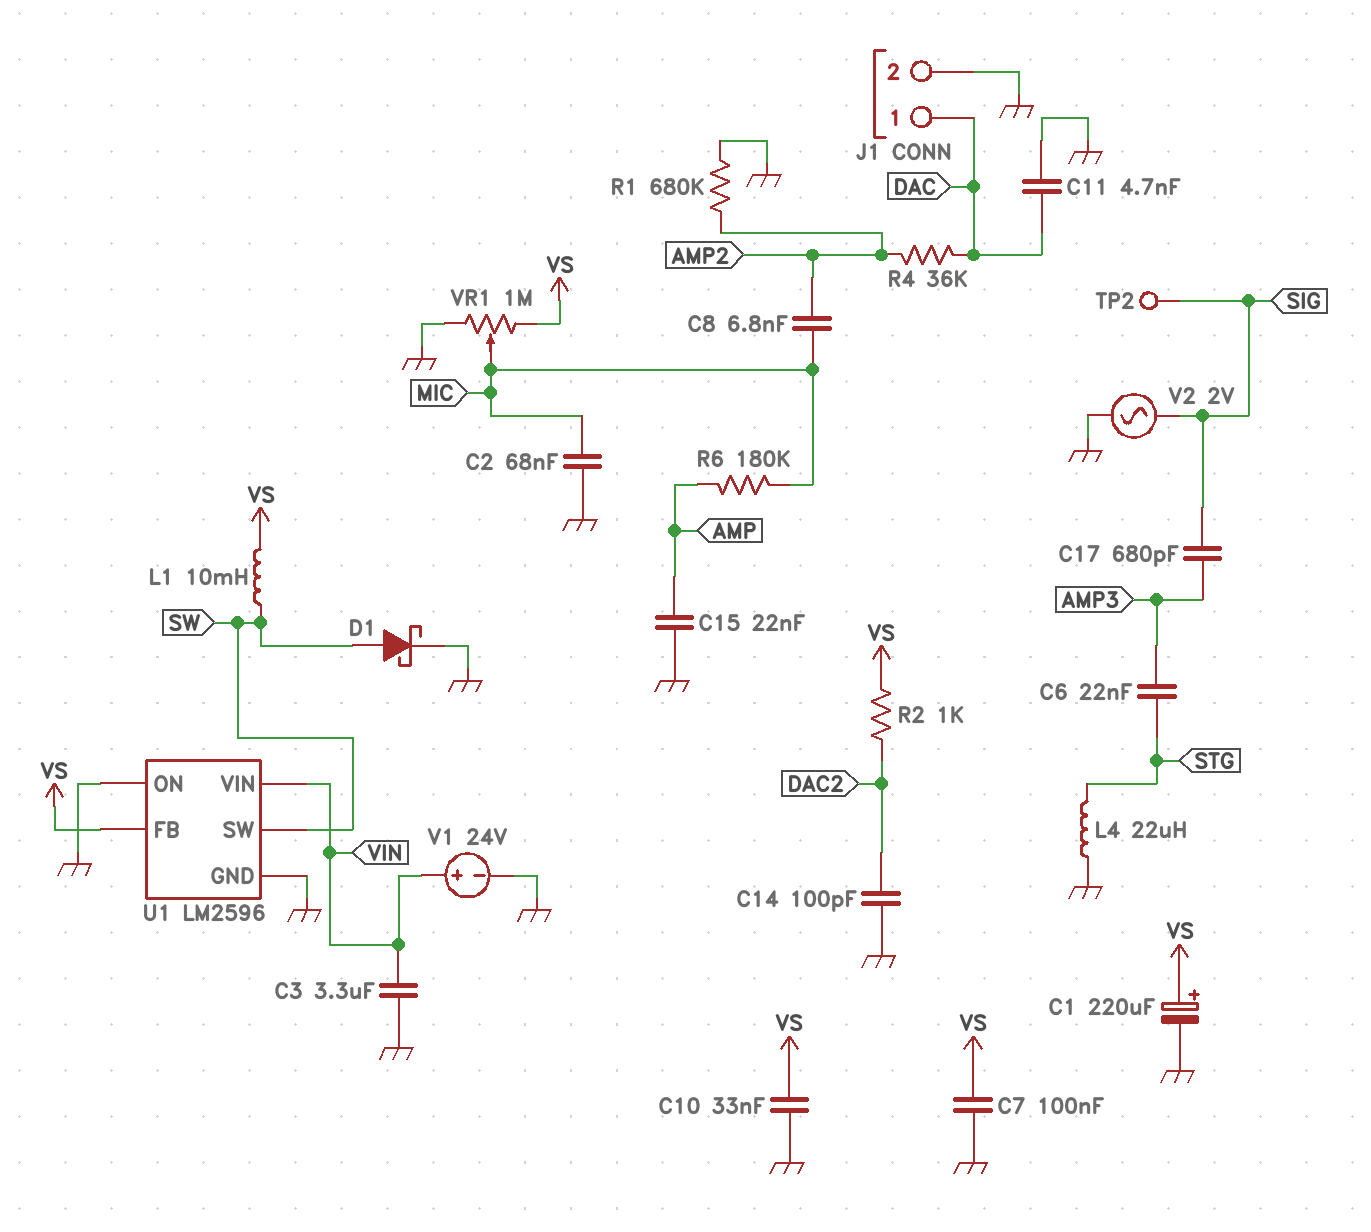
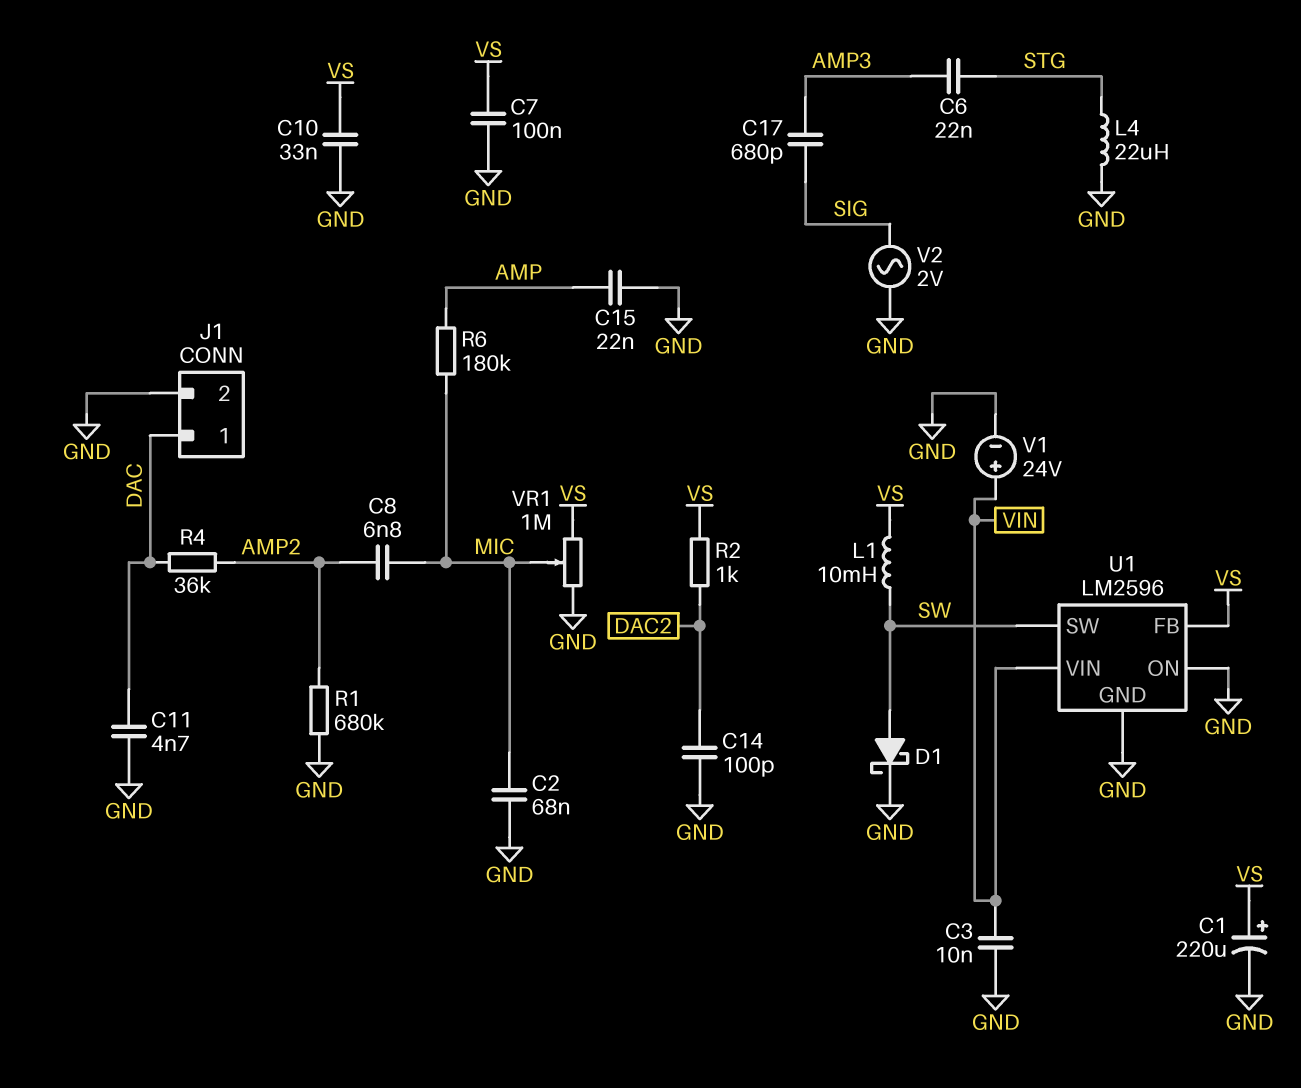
C3: 3.3uF (GND, VIN) -> 10nF (GND, VIN)
TP2: test point (SIG) -> none

